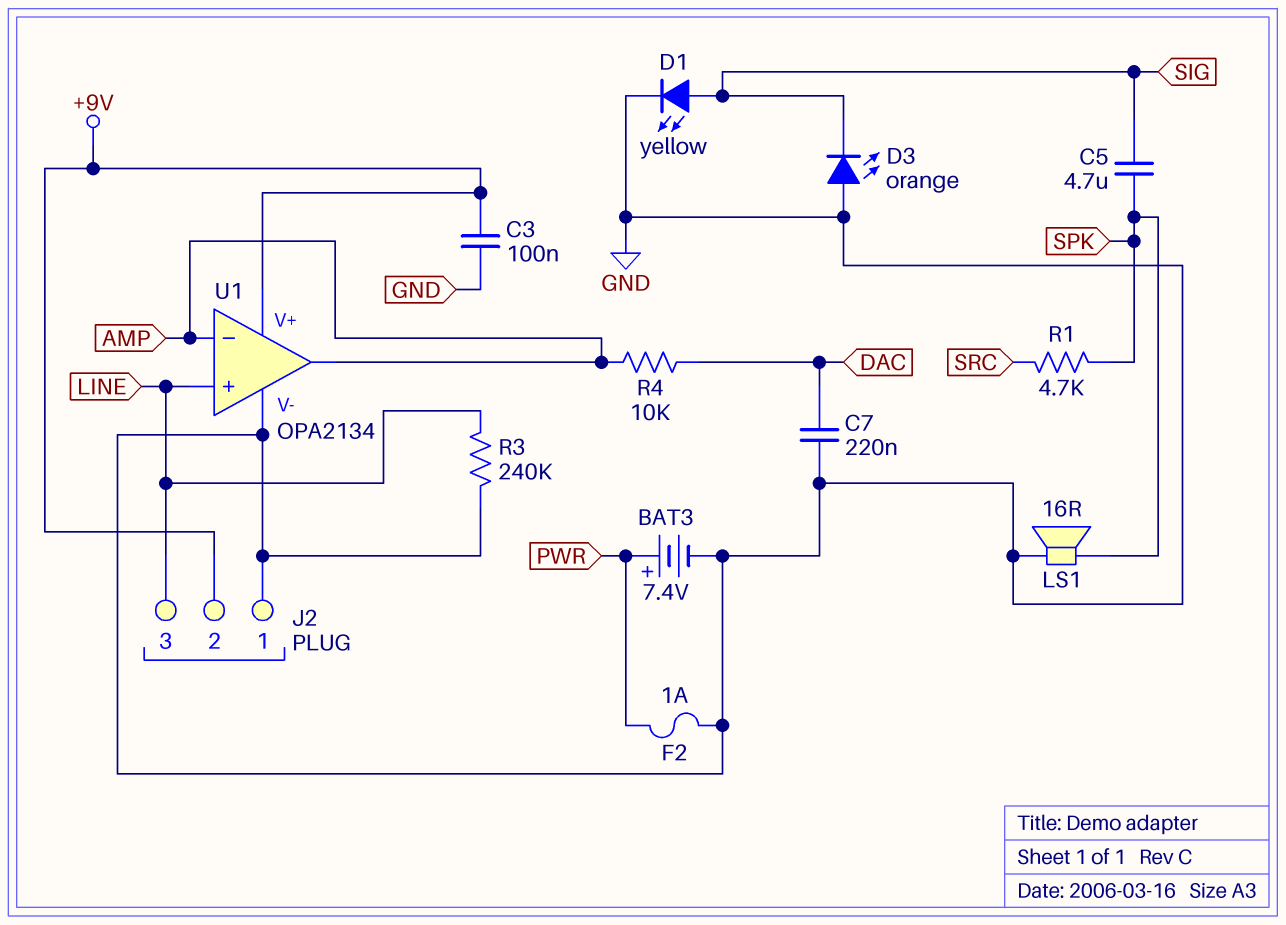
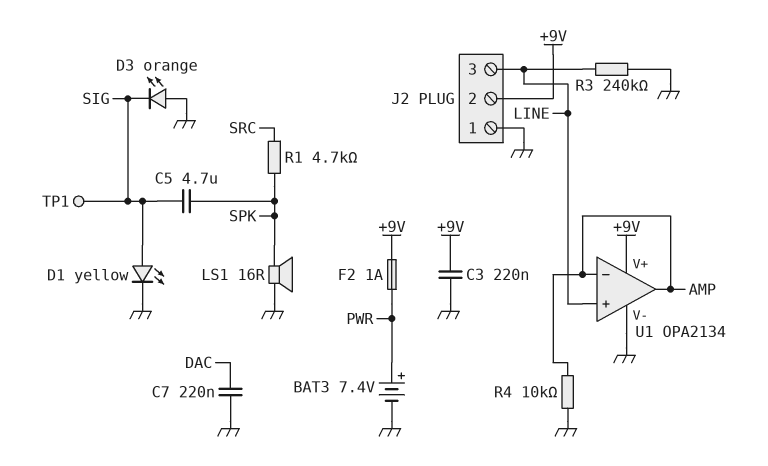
C3: 100nF (+9V, GND) -> 220nF (+9V, GND)
F2: 1A (GND, PWR) -> 1A (+9V, PWR)
R4: 10k (AMP, DAC) -> 10k (AMP, GND)
TP1: none -> test point (SIG)

